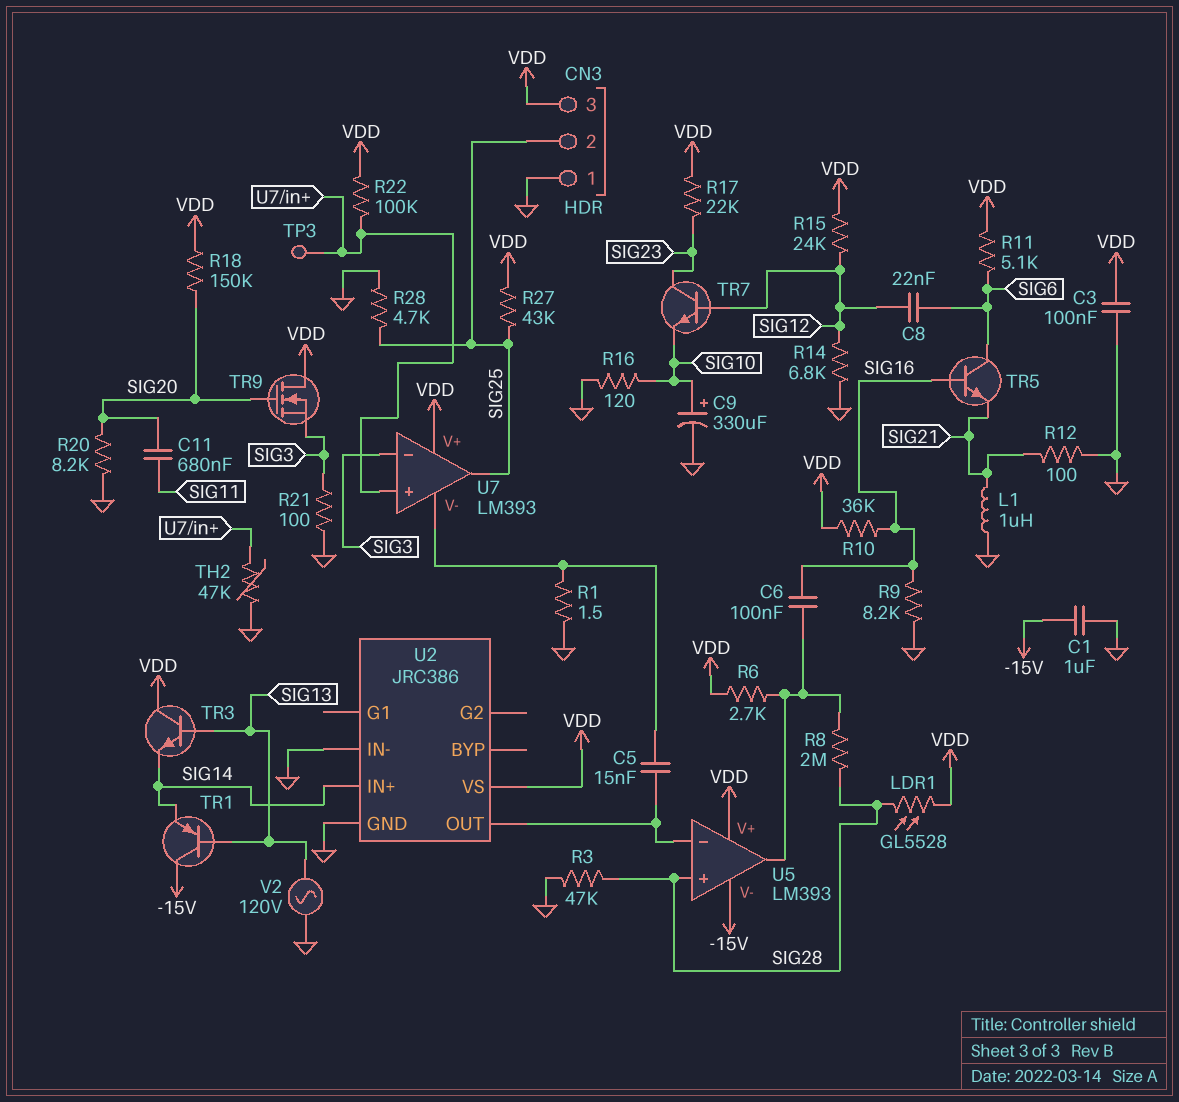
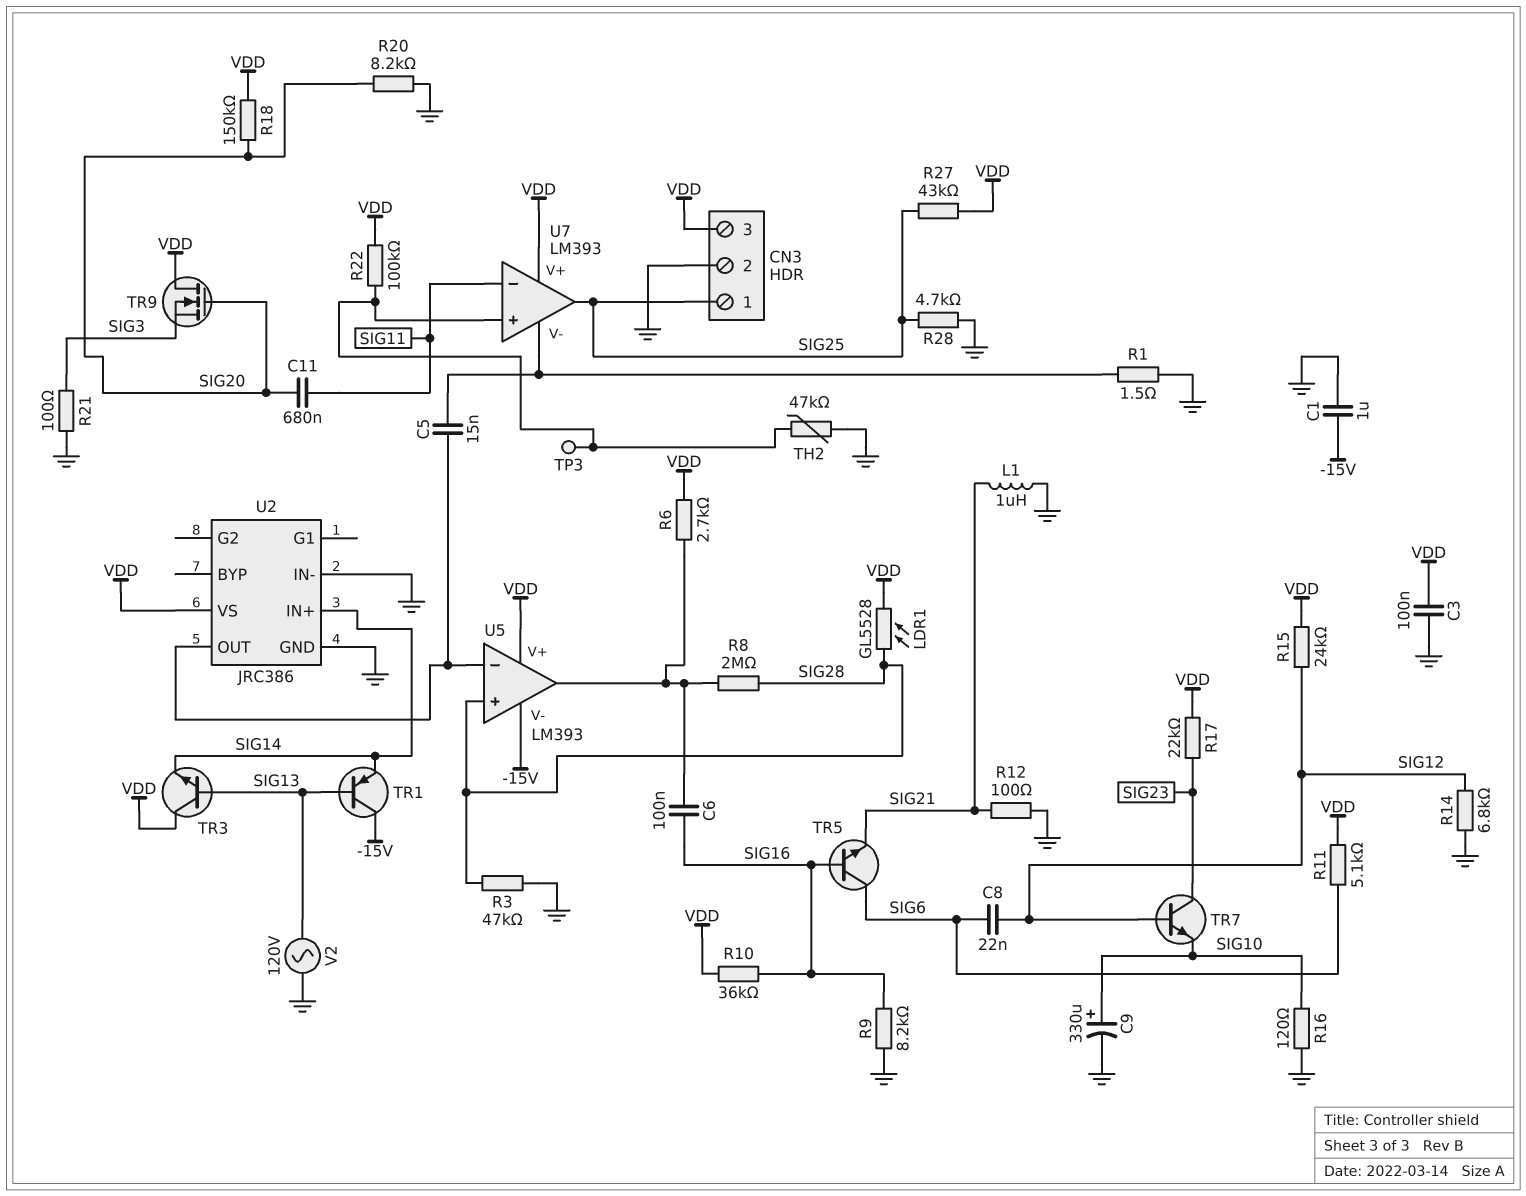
CN3 pin 1: GND -> SIG25
CN3 pin 2: SIG25 -> GND
U7 pin in-: SIG3 -> SIG11

